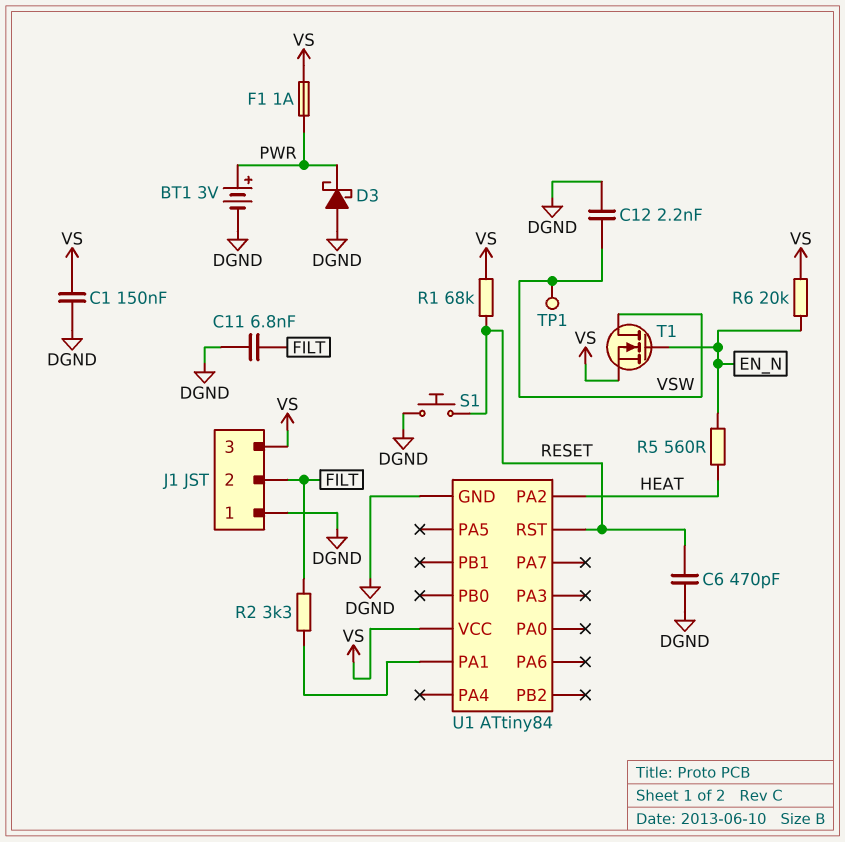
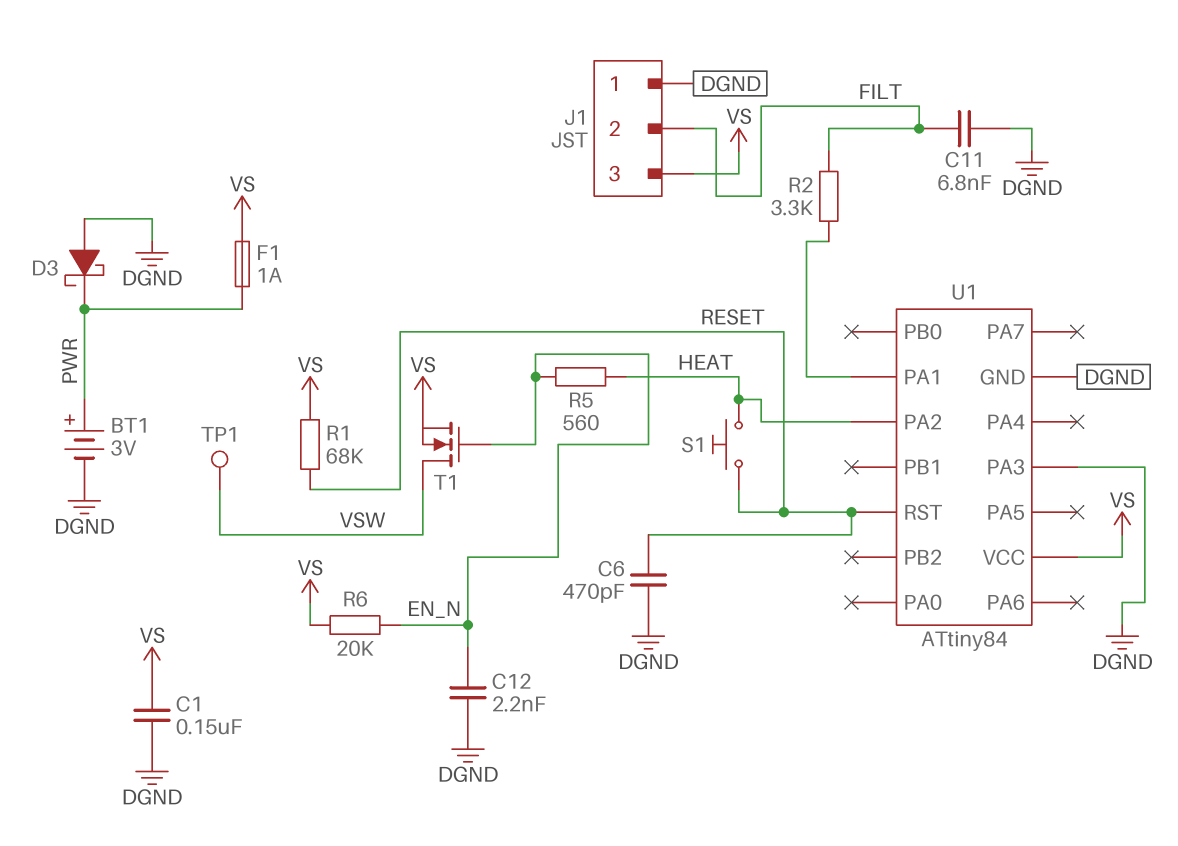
C12: 2.2nF (DGND, VSW) -> 2.2nF (DGND, EN_N)
S1: button (DGND, RESET) -> button (HEAT, RESET)
U1 pin PA3: none -> DGND

